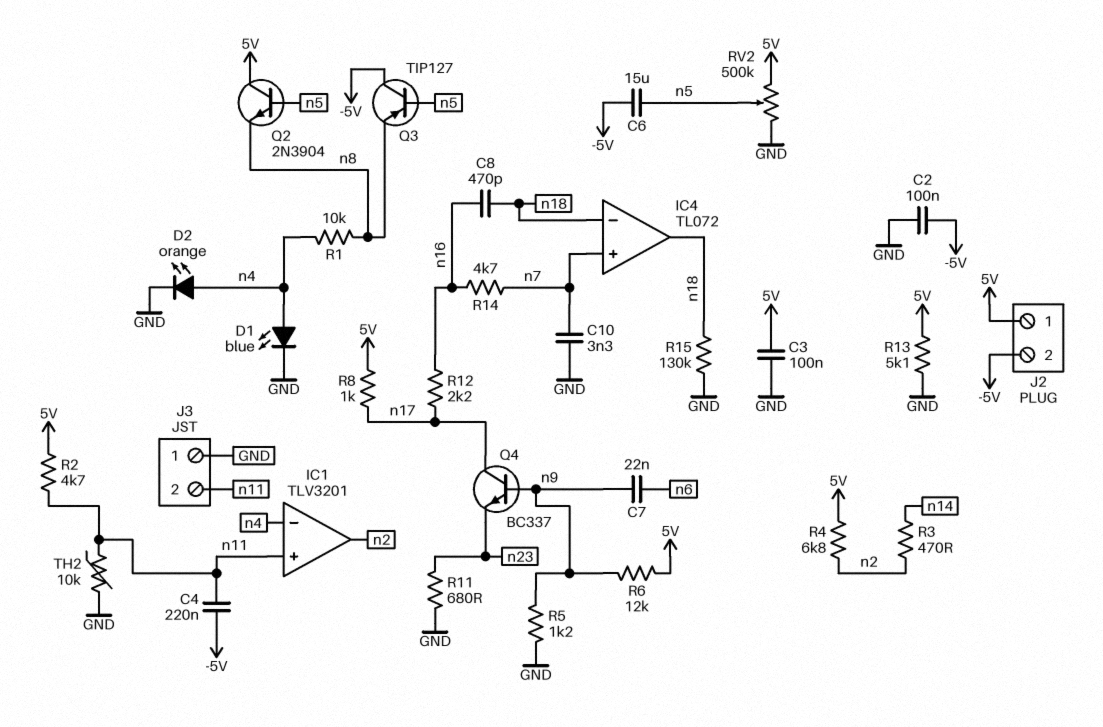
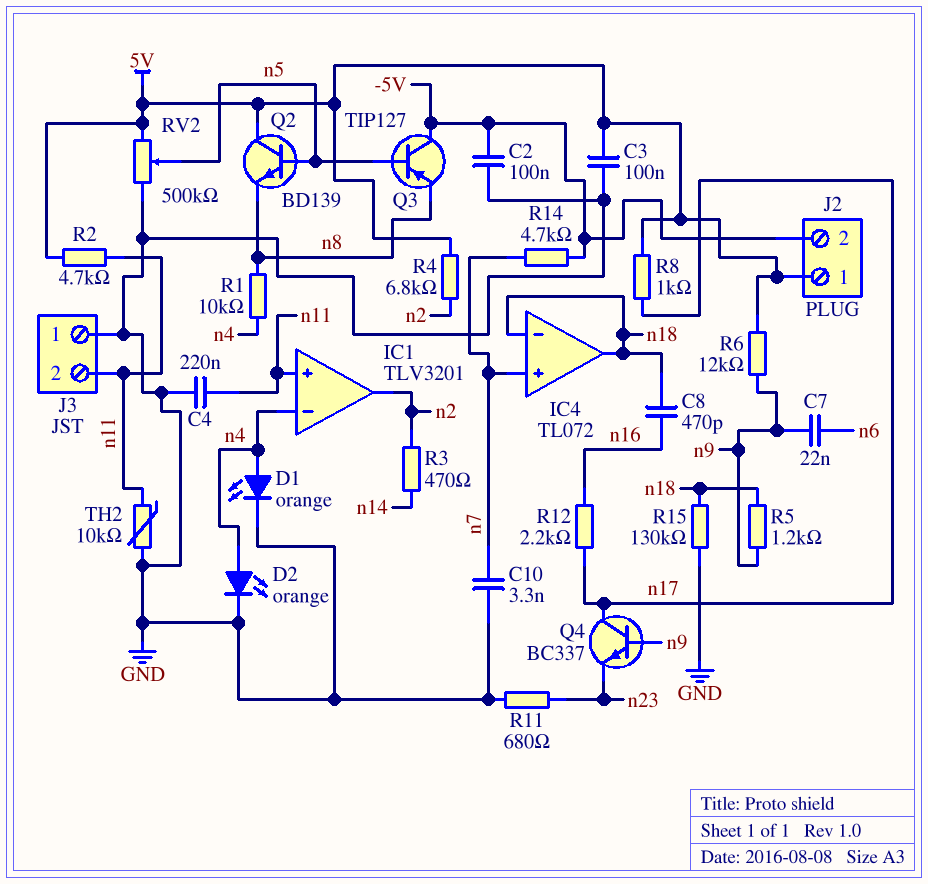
C4: 220nF (-5V, n11) -> 220nF (GND, n11)
C6: 15uF (-5V, n5) -> none
D1: LED blue (A n4, K GND) -> LED orange (A n4, K GND)
Q2: NPN 2N3904 (B n5, C 5V, E n8) -> NPN BD139 (B n5, C 5V, E n8)
R5: 1.2k (GND, n9) -> 1.2k (n9, n18)
R13: 5.1k (5V, GND) -> none
R14: 4.7k (n7, n16) -> 4.7k (-5V, n7)

